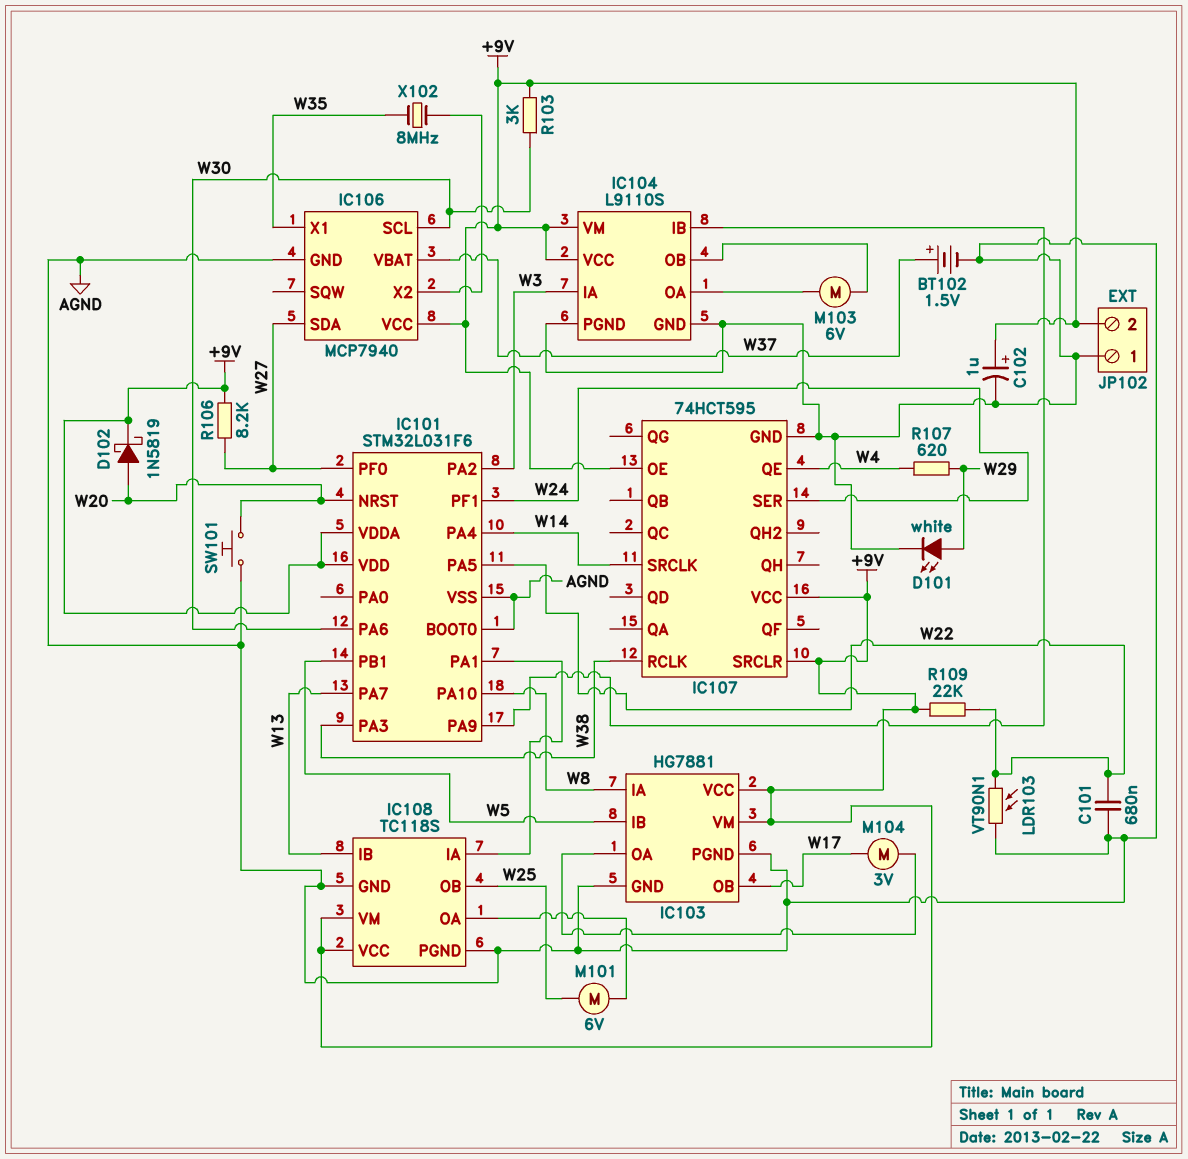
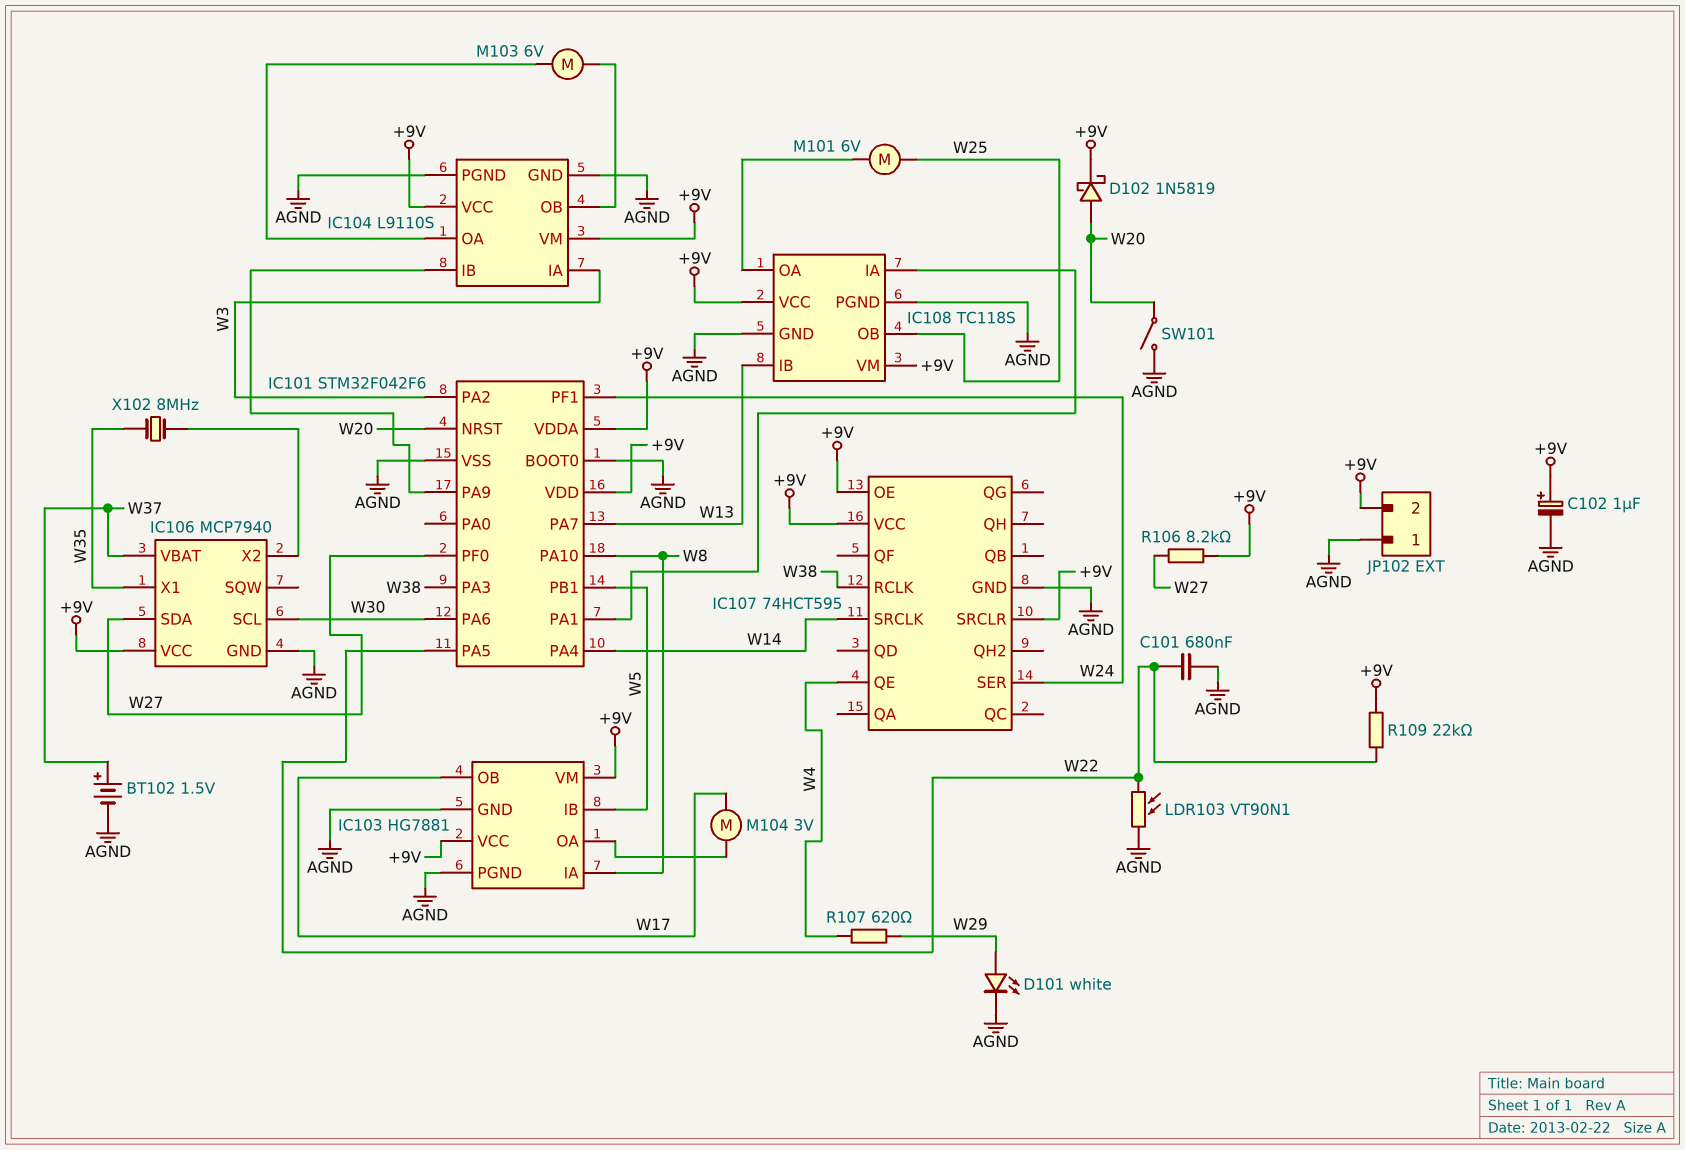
IC101: STM32L031F6 -> STM32F042F6
R103: 3k (+9V, W30) -> none
SW101: button (AGND, W20) -> switch (AGND, W20)

